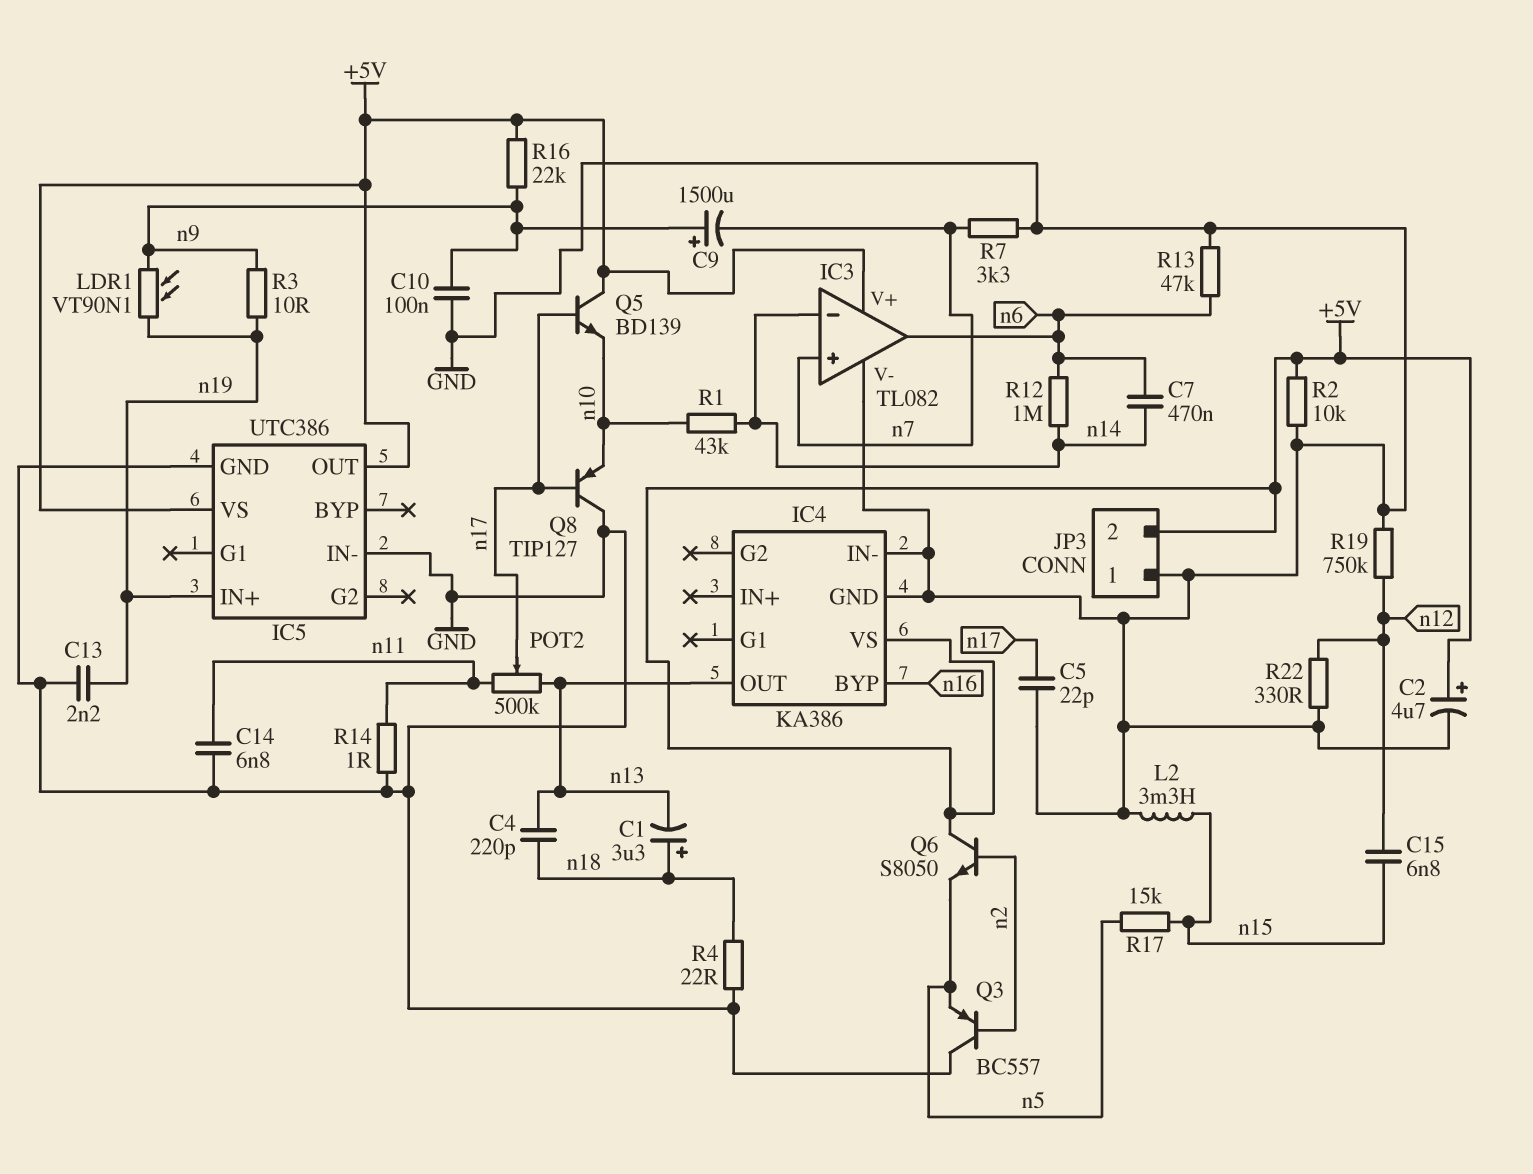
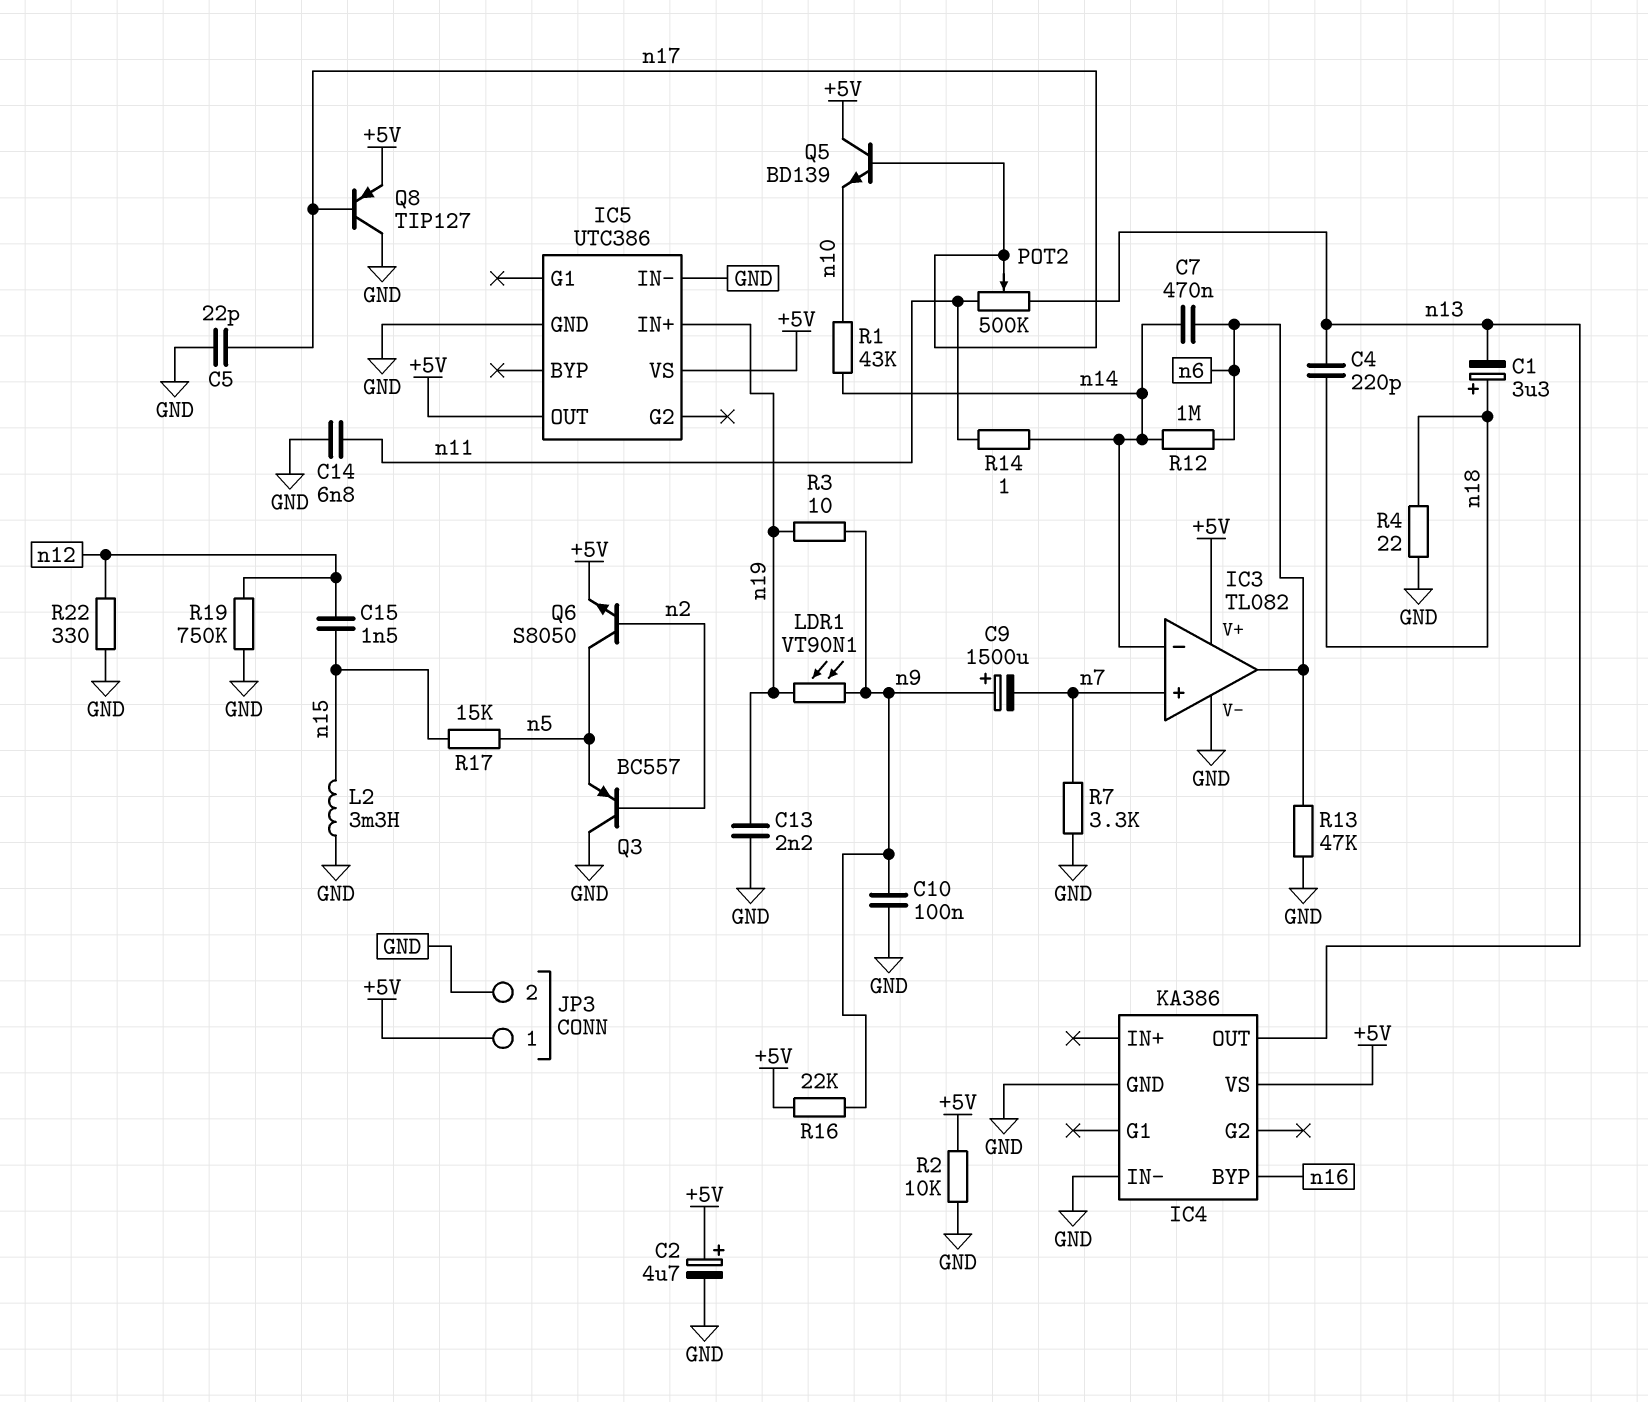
C15: 6.8nF (n12, n15) -> 1.5nF (n12, n15)
JP3 pin 1: GND -> +5V
JP3 pin 2: +5V -> GND
Q6: NPN S8050 (B n2, C +5V, E n5) -> NPN S8050 (B n2, C n5, E +5V)
Q8: PNP TIP127 (B n17, C GND, E n10) -> PNP TIP127 (B n17, C GND, E +5V)
R14: 1 (GND, n11) -> 1 (n11, n14)

